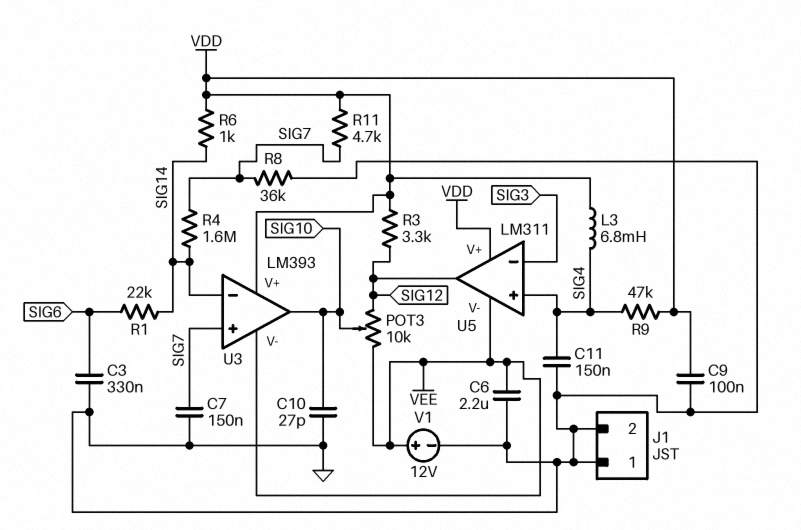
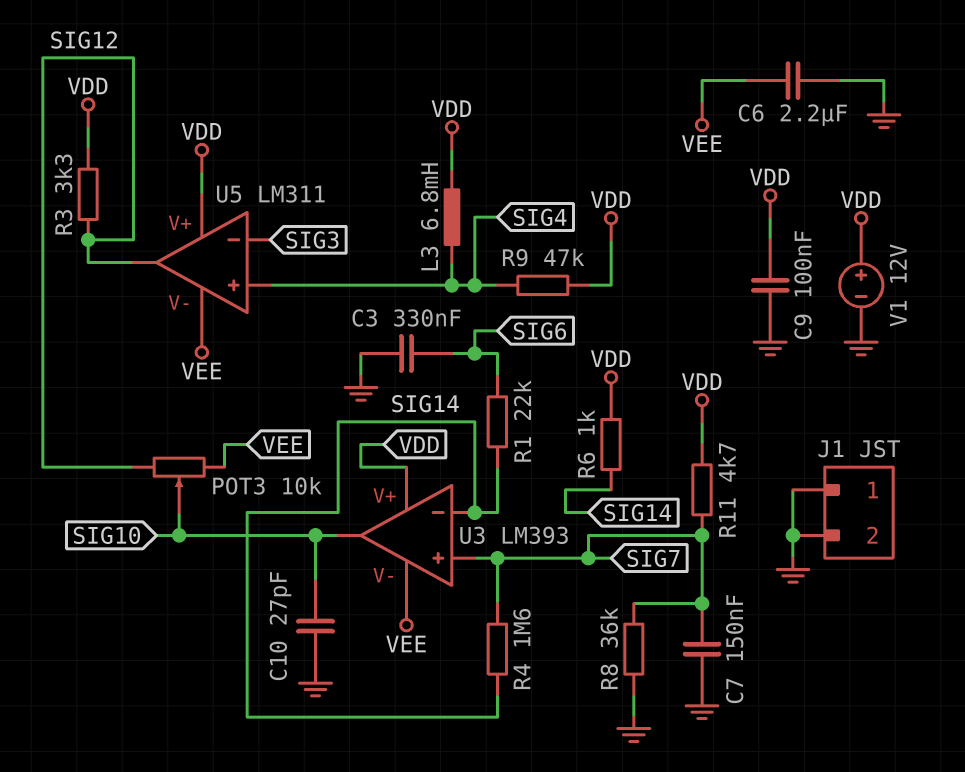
C11: 150nF (GND, SIG4) -> none
V1: 12V (plus VEE, minus GND) -> 12V (plus VDD, minus GND)

